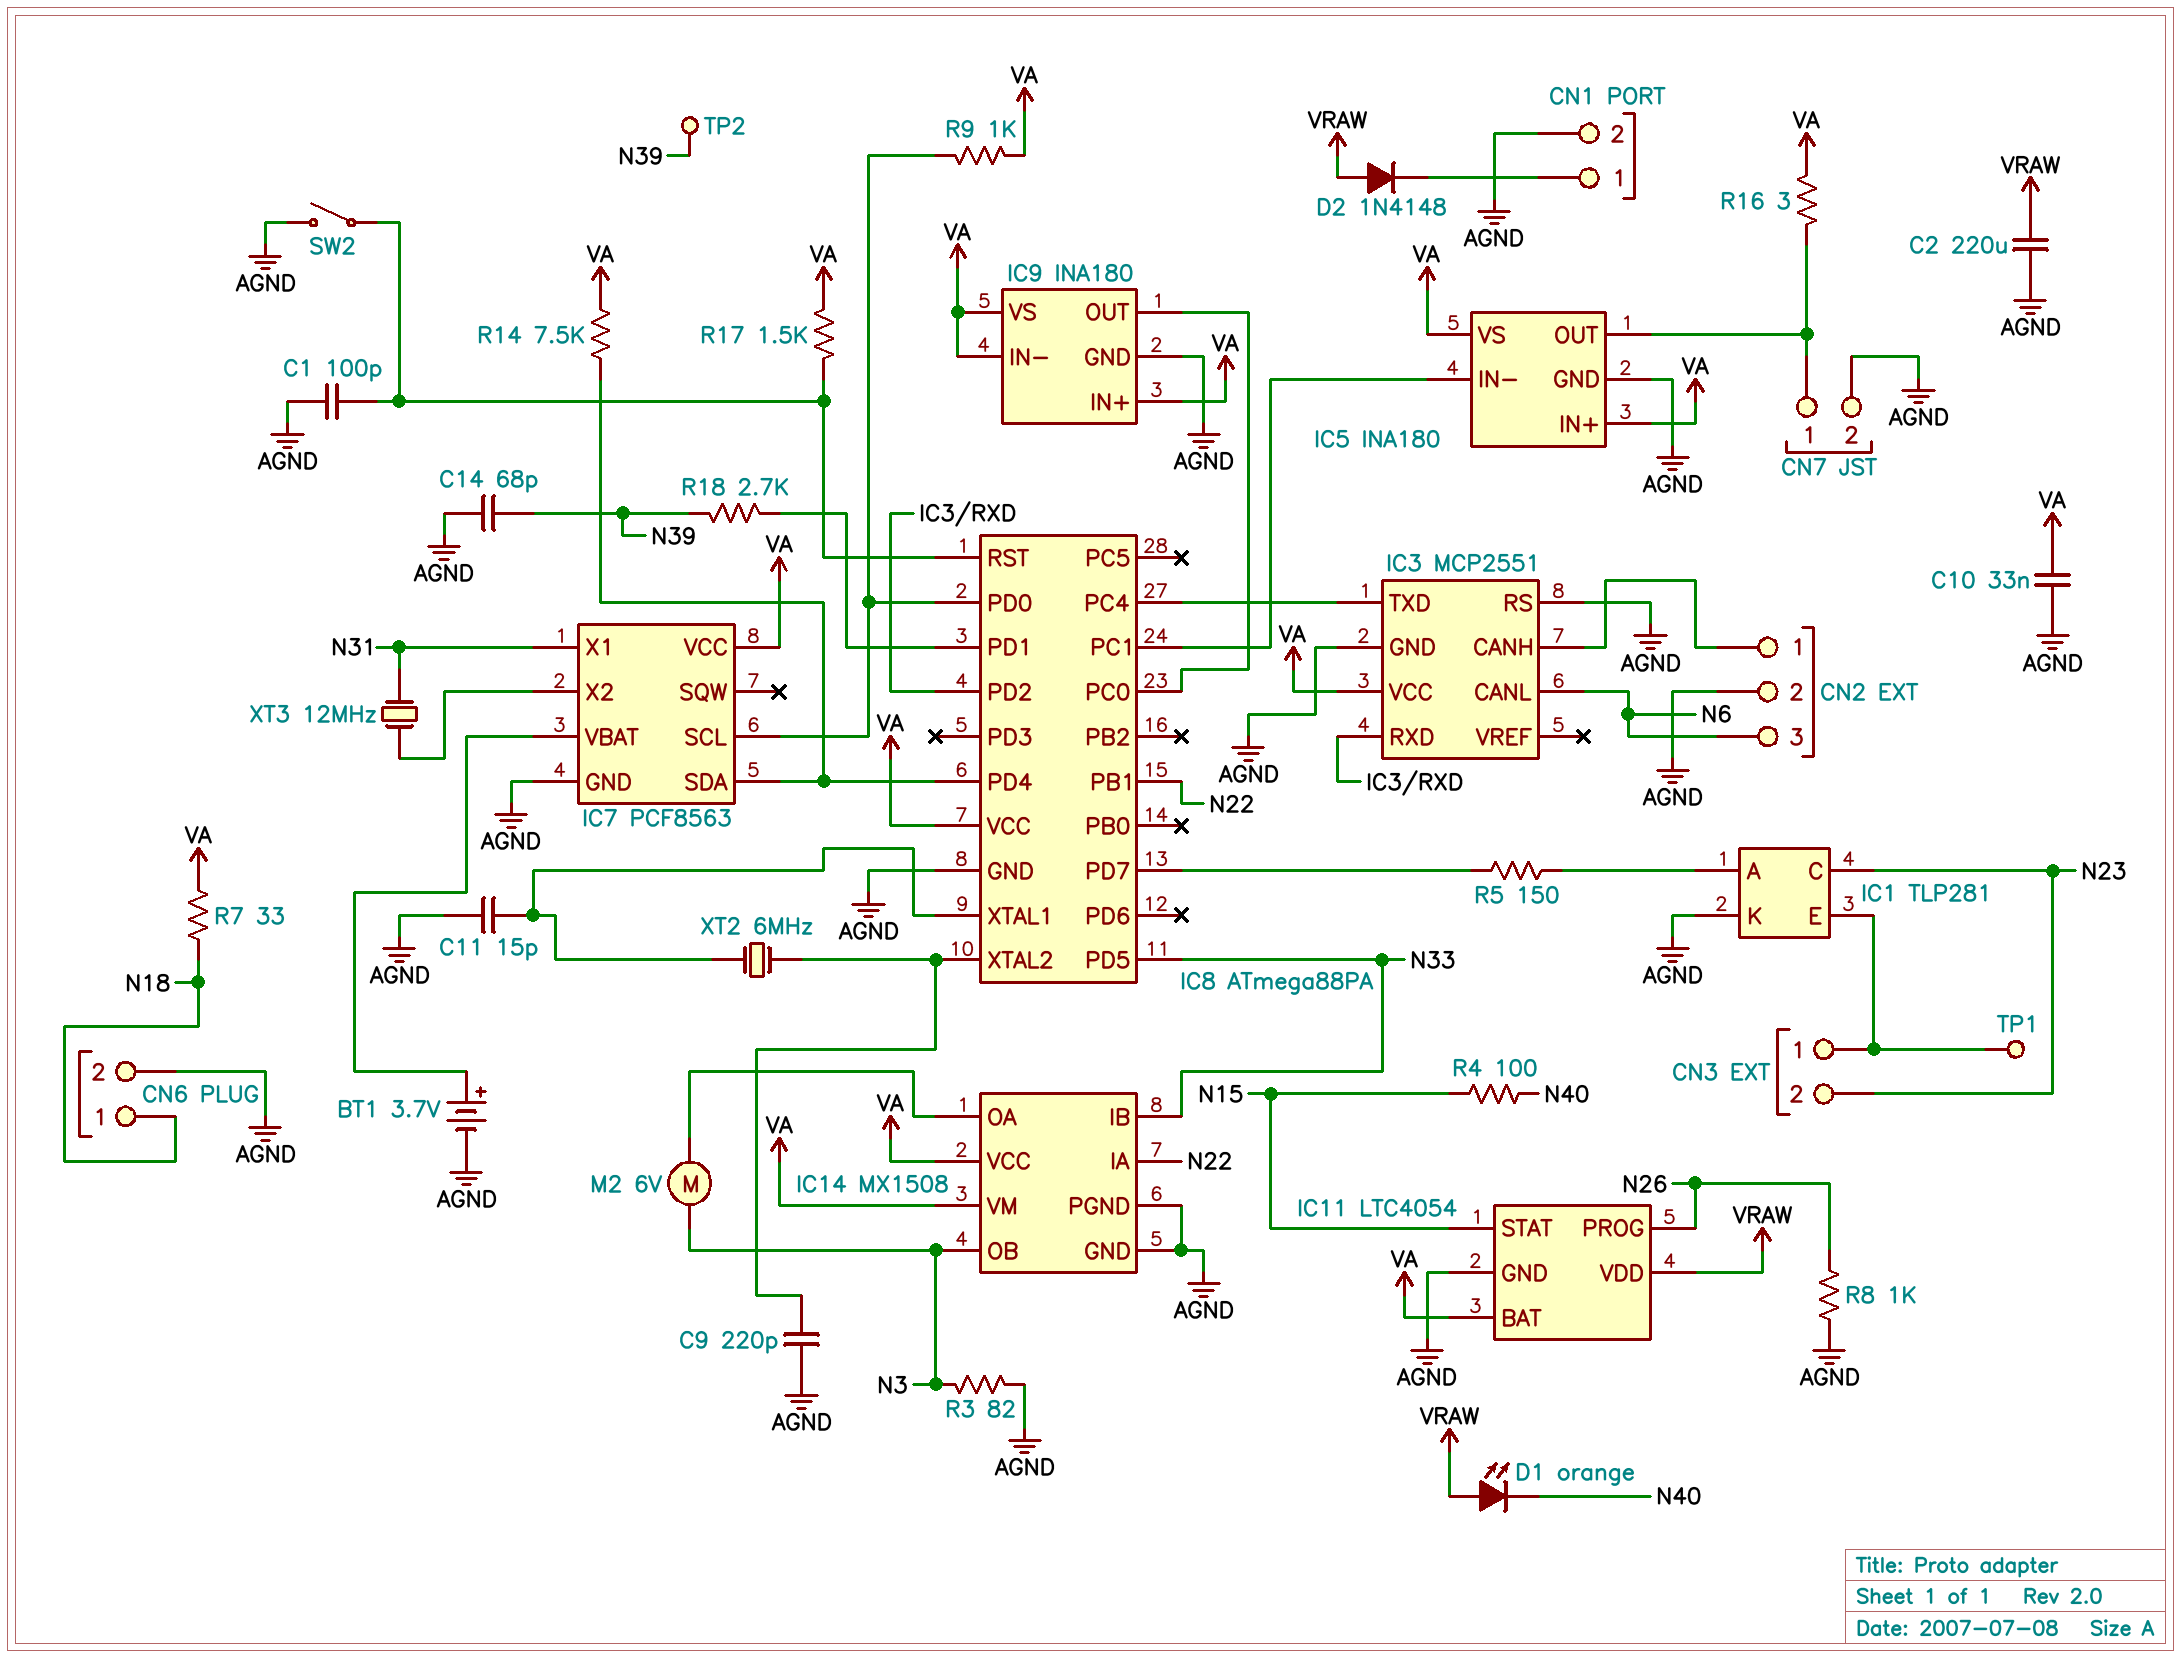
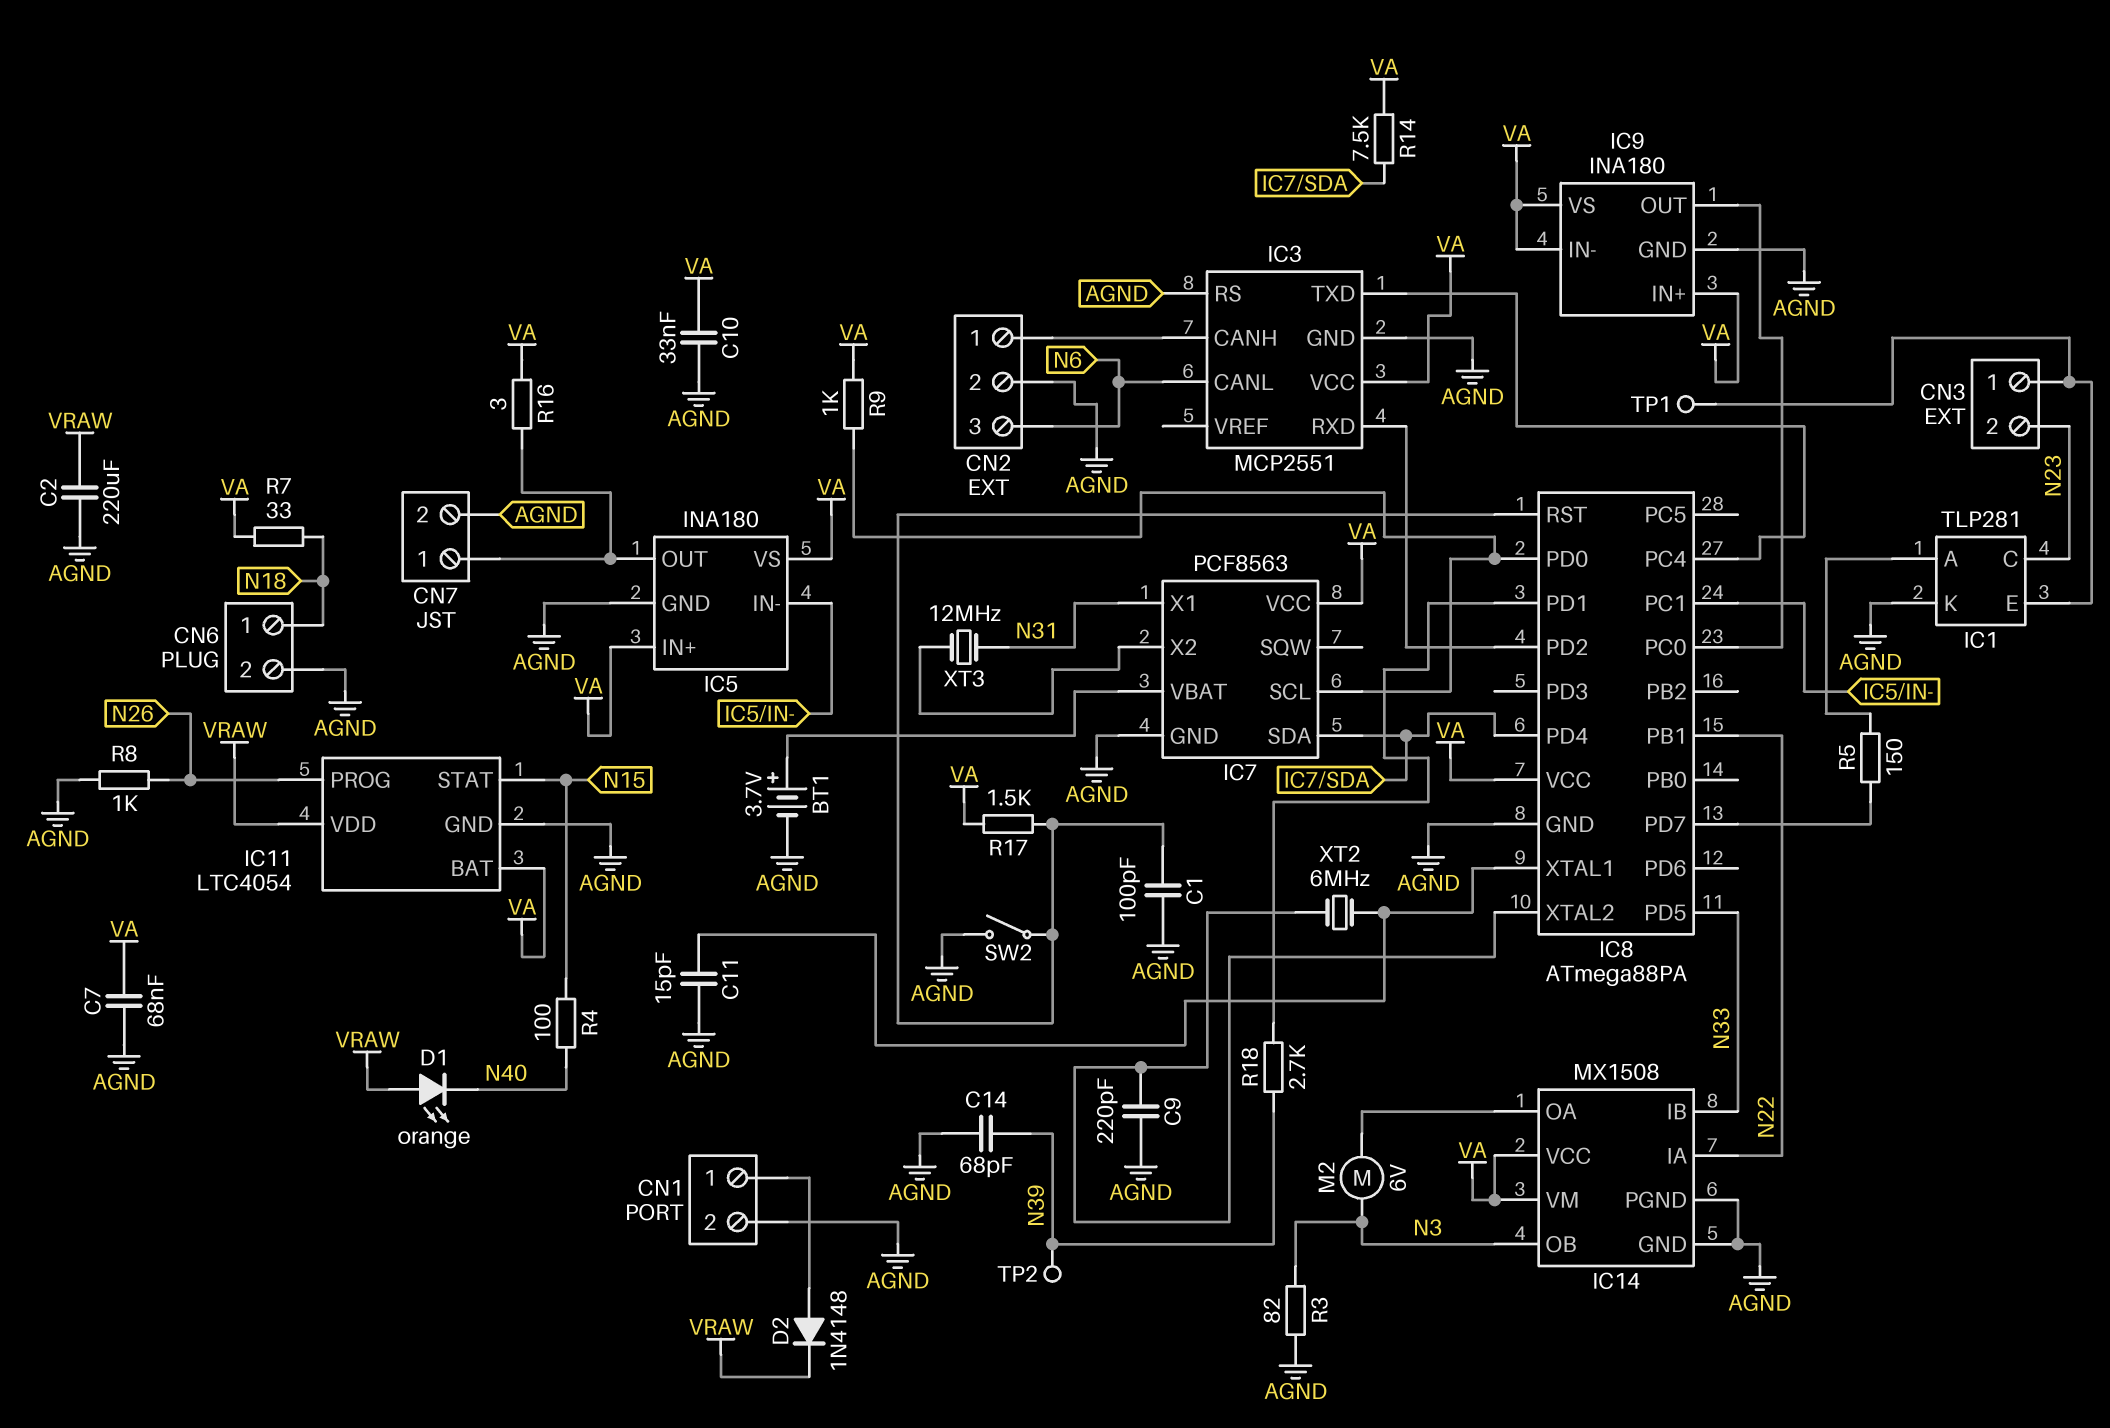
C7: none -> 68nF (AGND, VA)
D2: diode 1N4148 (A VRAW, K CN1/1) -> diode 1N4148 (A CN1/1, K VRAW)

